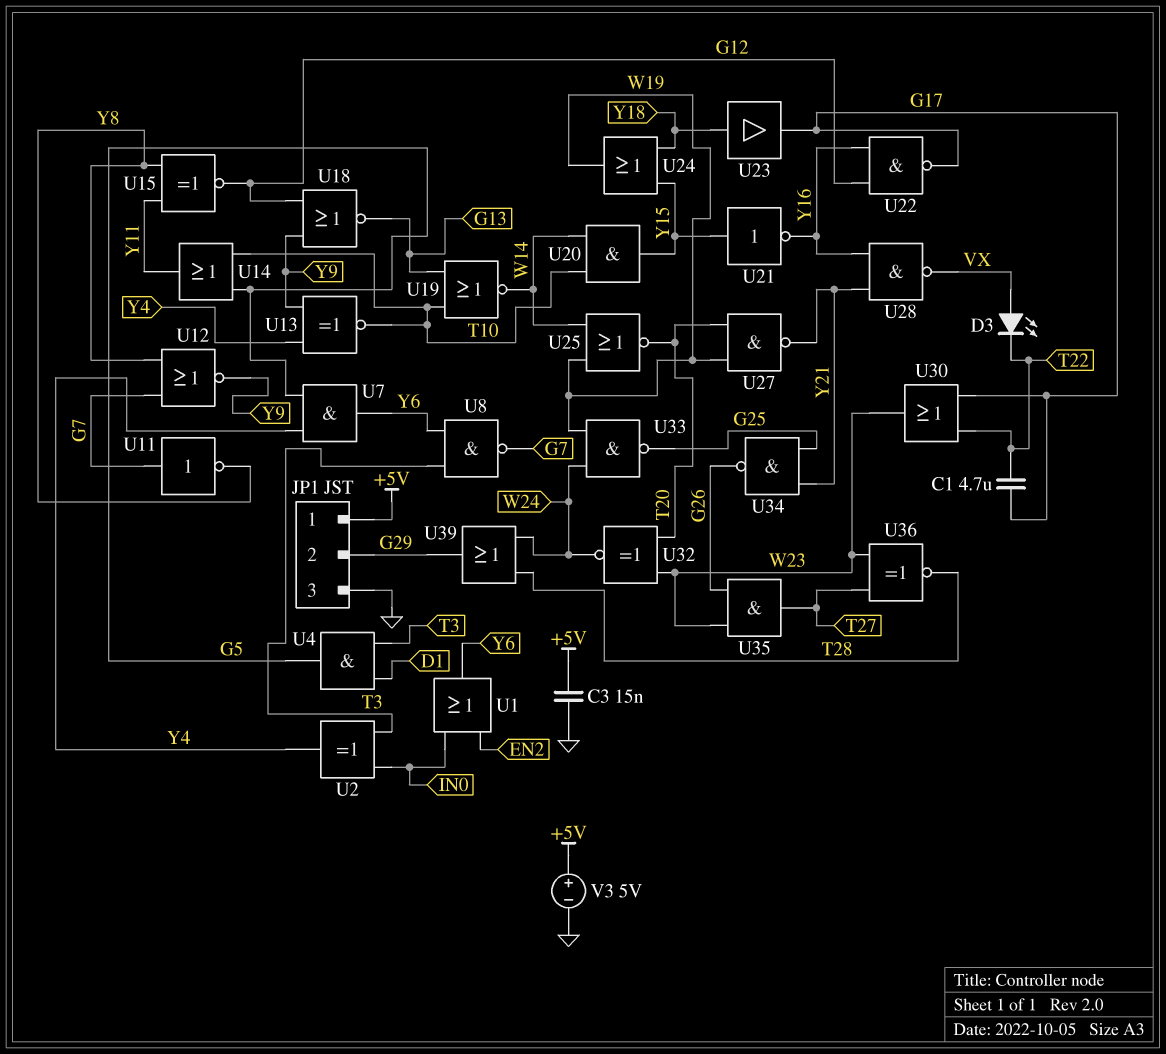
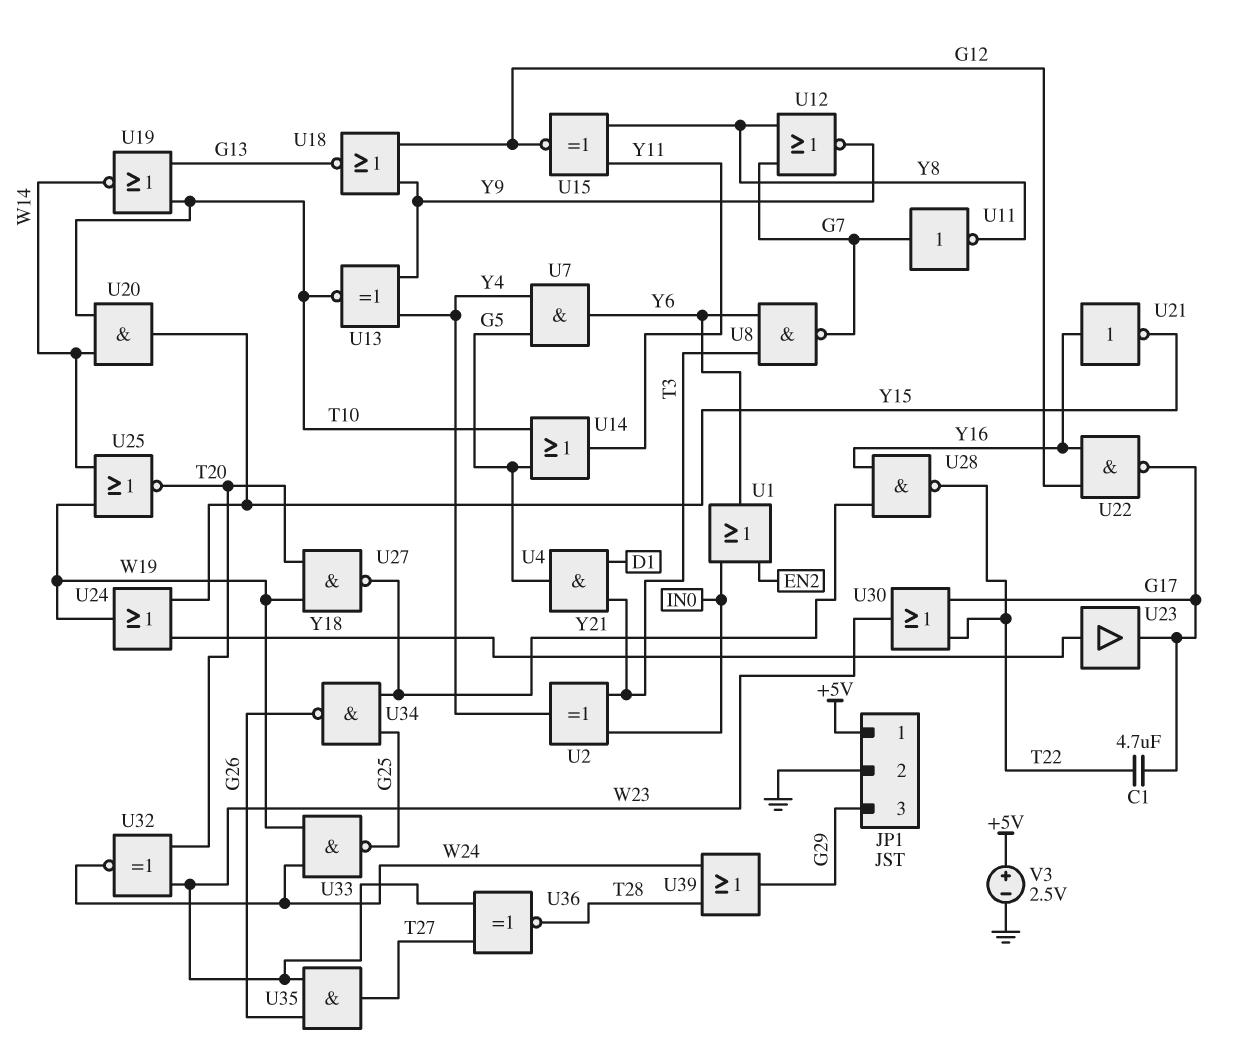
C3: 15nF (+5V, GND) -> none
D3: LED (A VX, K T22) -> none
JP1 pin 2: G29 -> GND
JP1 pin 3: GND -> G29
U21: NOT (in Y15, out Y16) -> NOT (in Y16, out Y15)
U28: NAND (in Y16, in Y21, out VX) -> NAND (in Y16, in Y21, out T22)
V3: 5V (plus +5V, minus GND) -> 2.5V (plus +5V, minus GND)

